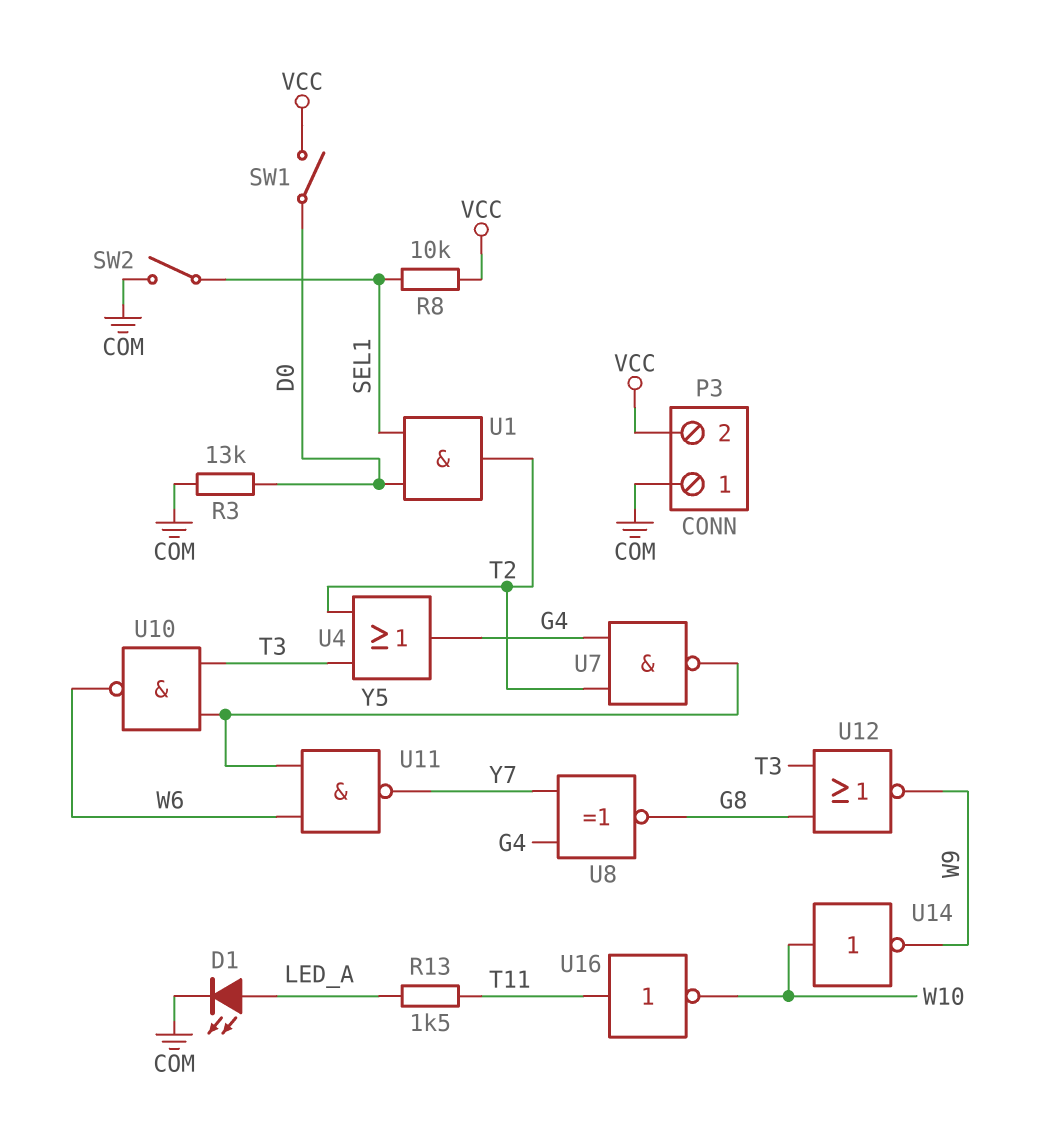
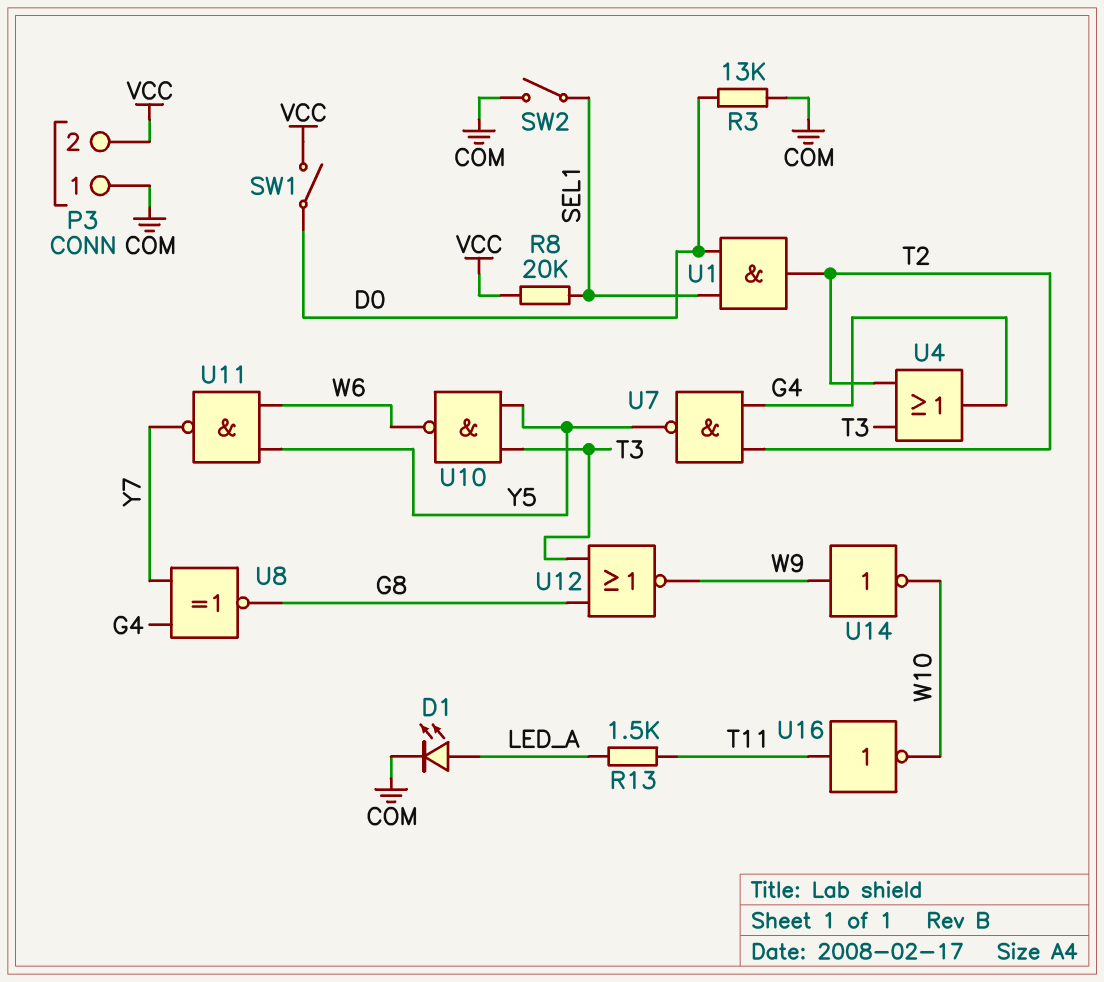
R8: 10k (SEL1, VCC) -> 20k (SEL1, VCC)
U14: NOT (in W10, out W9) -> NOT (in W9, out W10)

